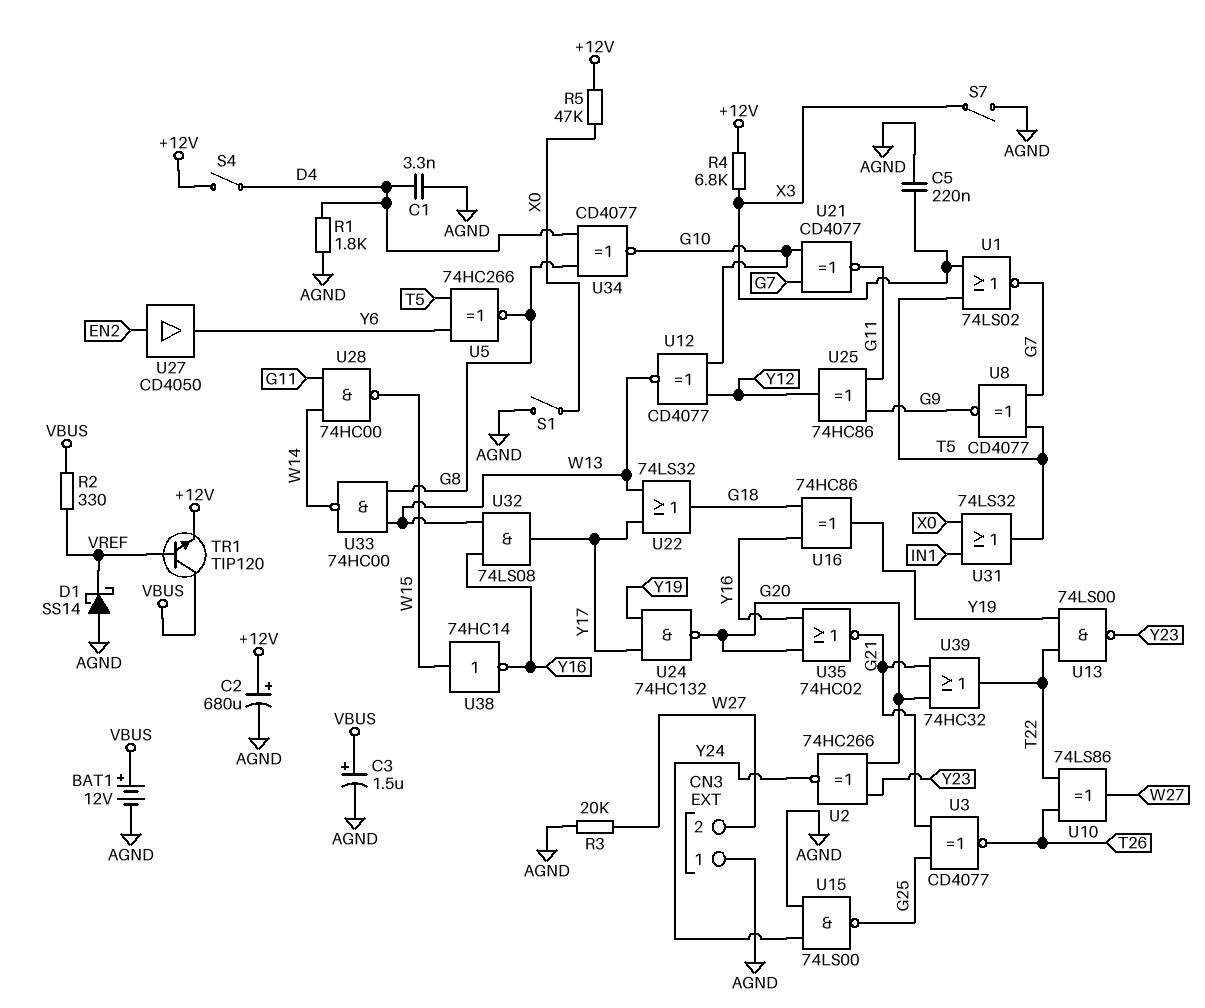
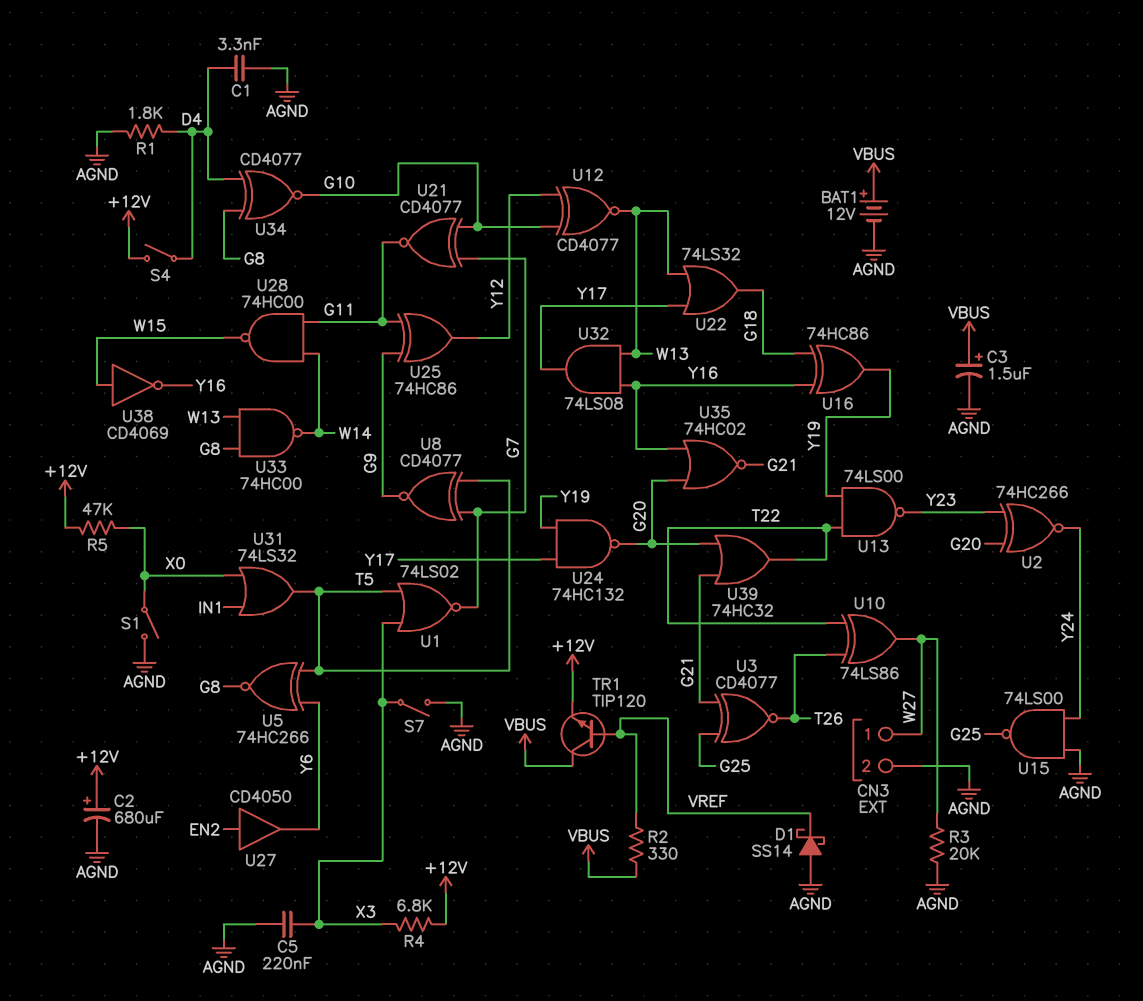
CN3 pin 1: AGND -> W27
CN3 pin 2: W27 -> AGND
U38: NOT 74HC14 (in W15, out Y16) -> NOT CD4069 (in W15, out Y16)

